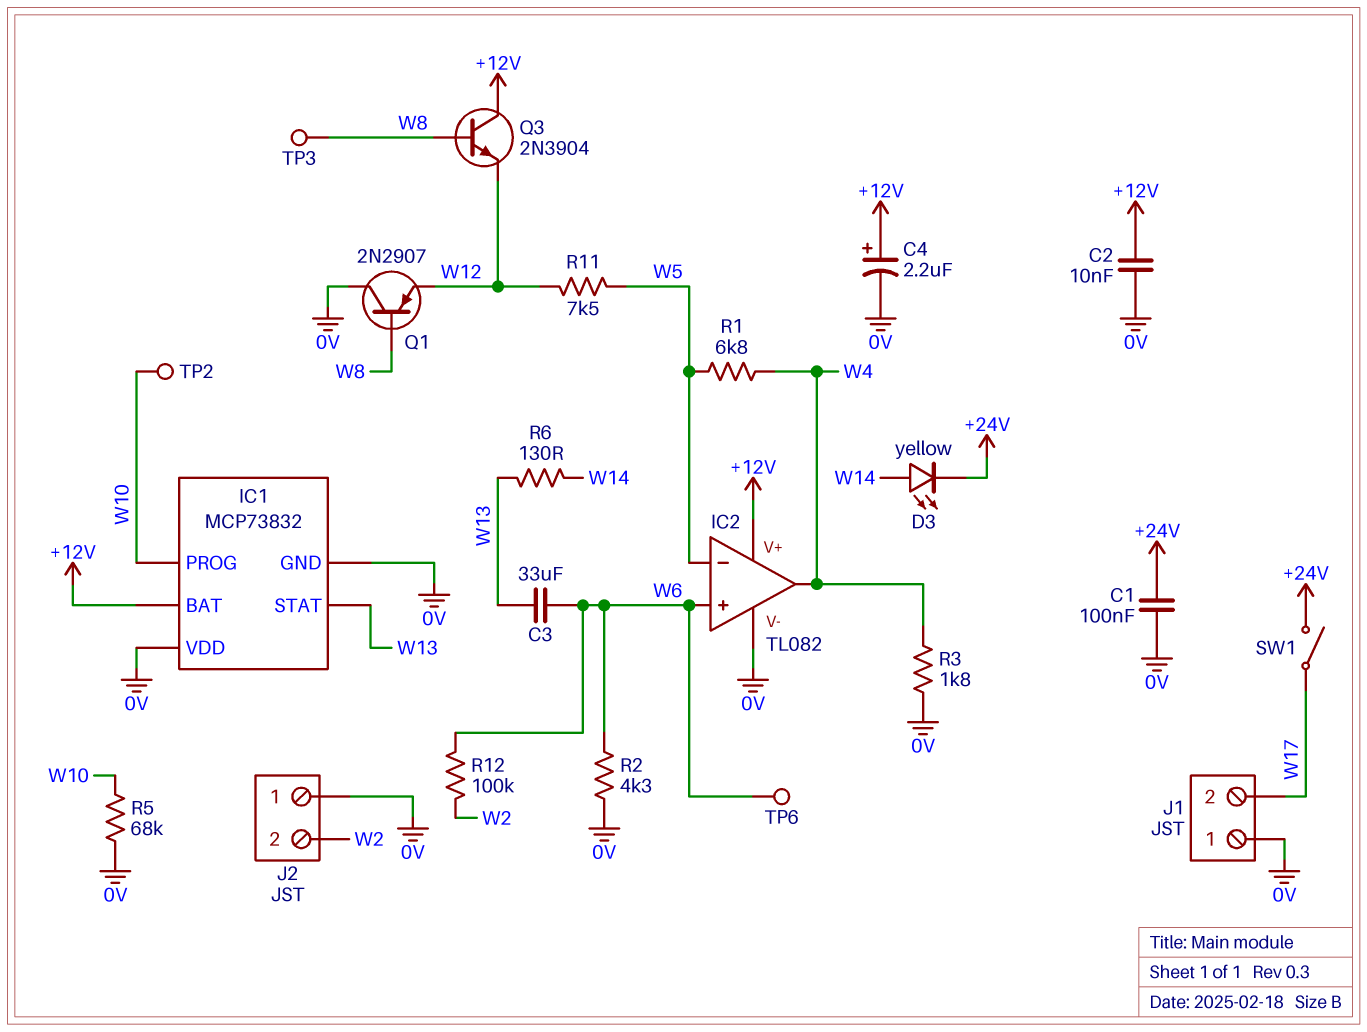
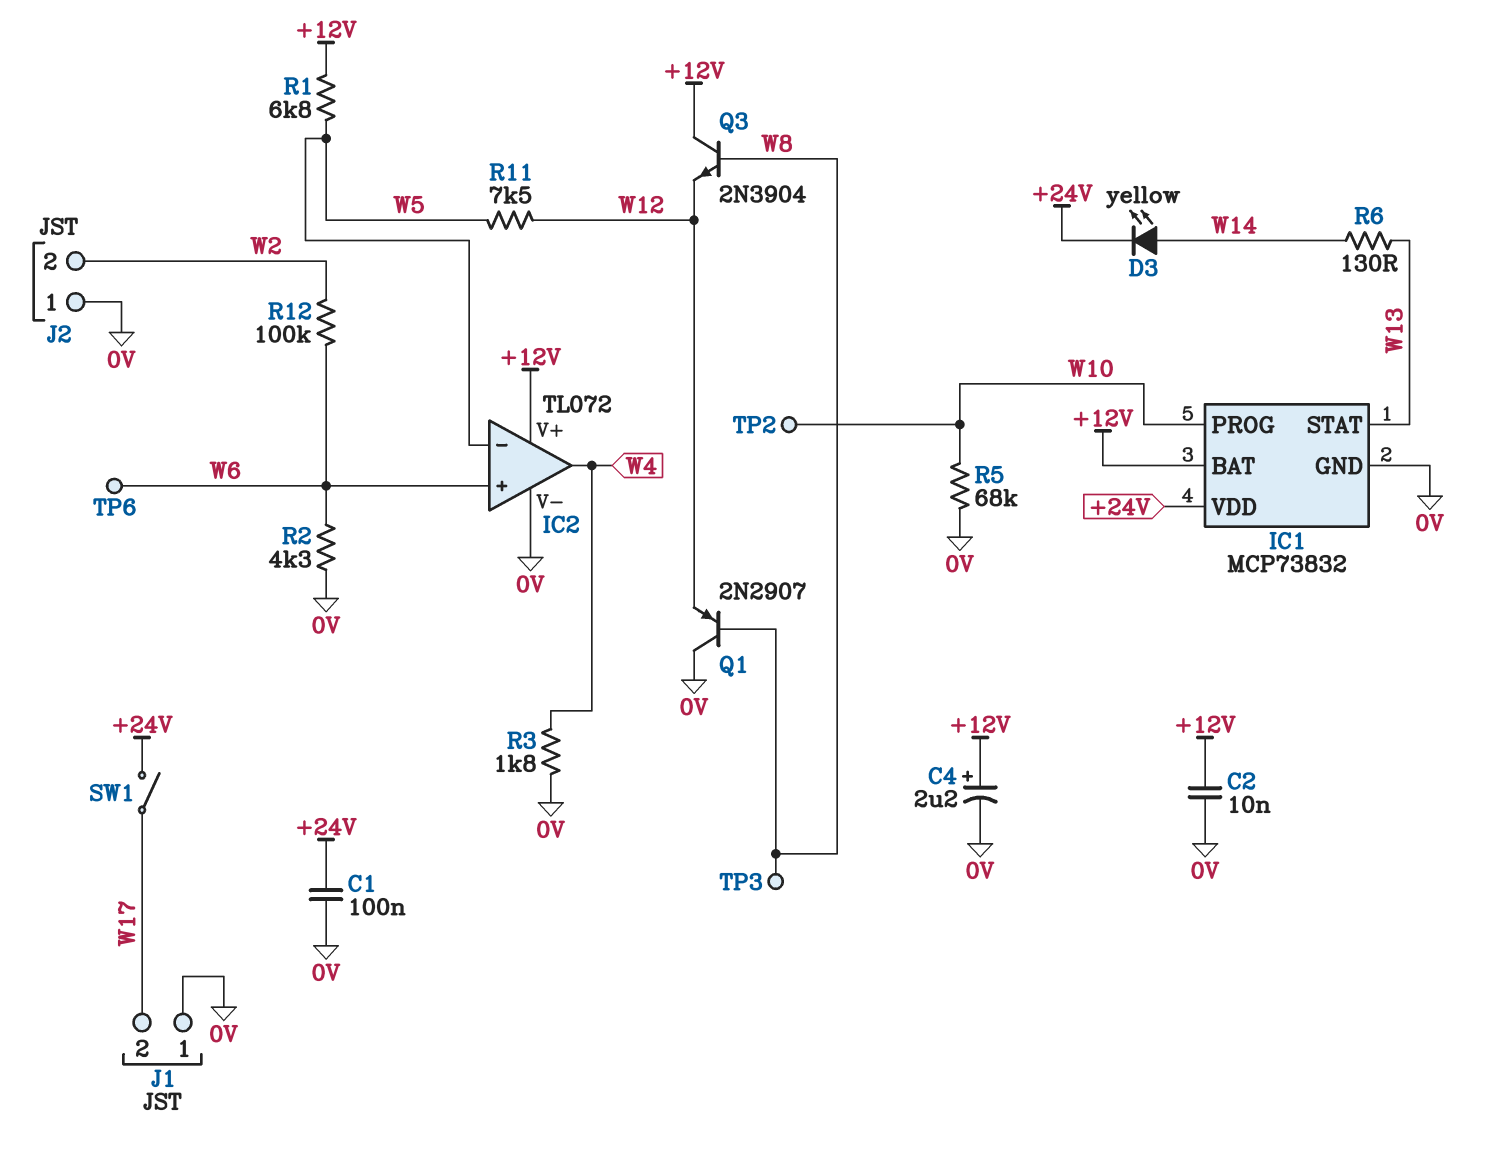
C3: 33uF (W6, W13) -> none
IC1 pin VDD: 0V -> +24V
IC2: TL082 -> TL072
R1: 6.8k (W4, W5) -> 6.8k (+12V, W5)

